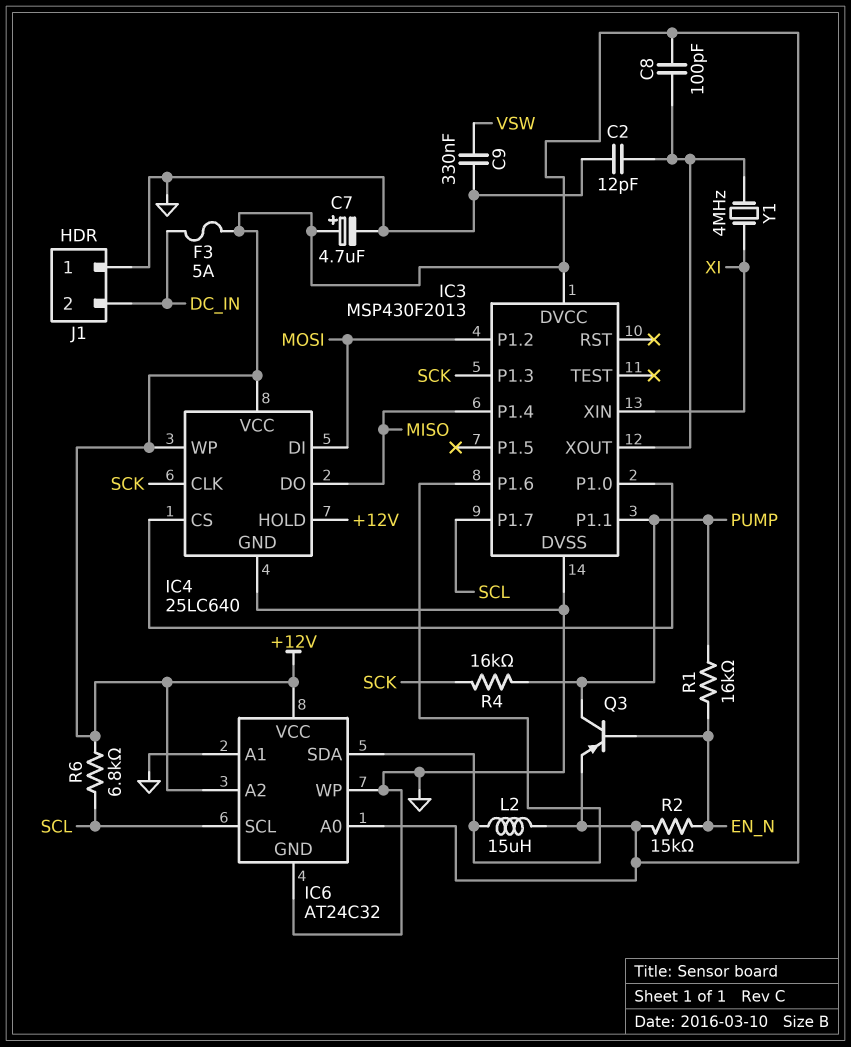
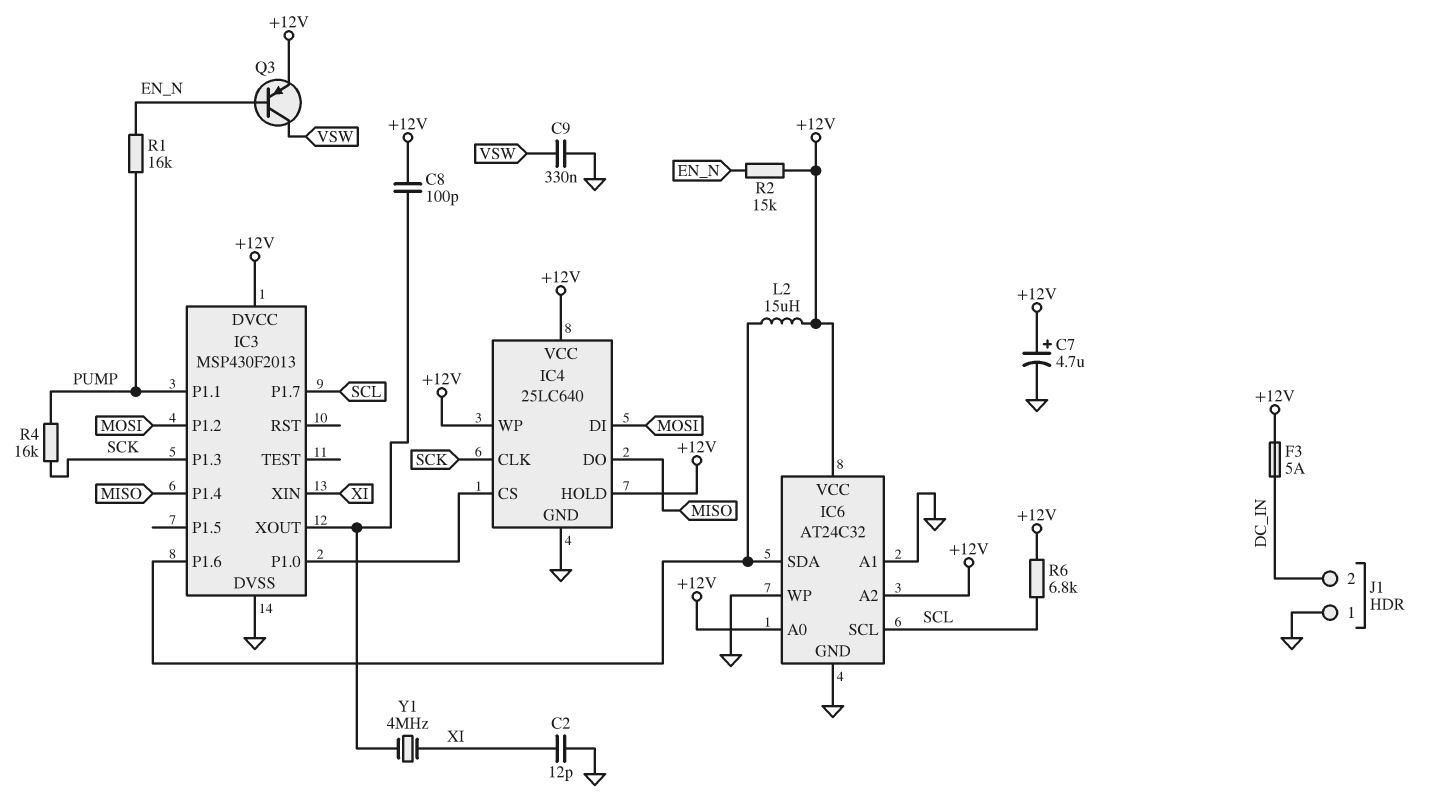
C2: 12pF (GND, IC3/XOUT) -> 12pF (GND, XI)
Q3: PNP (B EN_N, C PUMP, E +12V) -> PNP (B EN_N, C VSW, E +12V)

